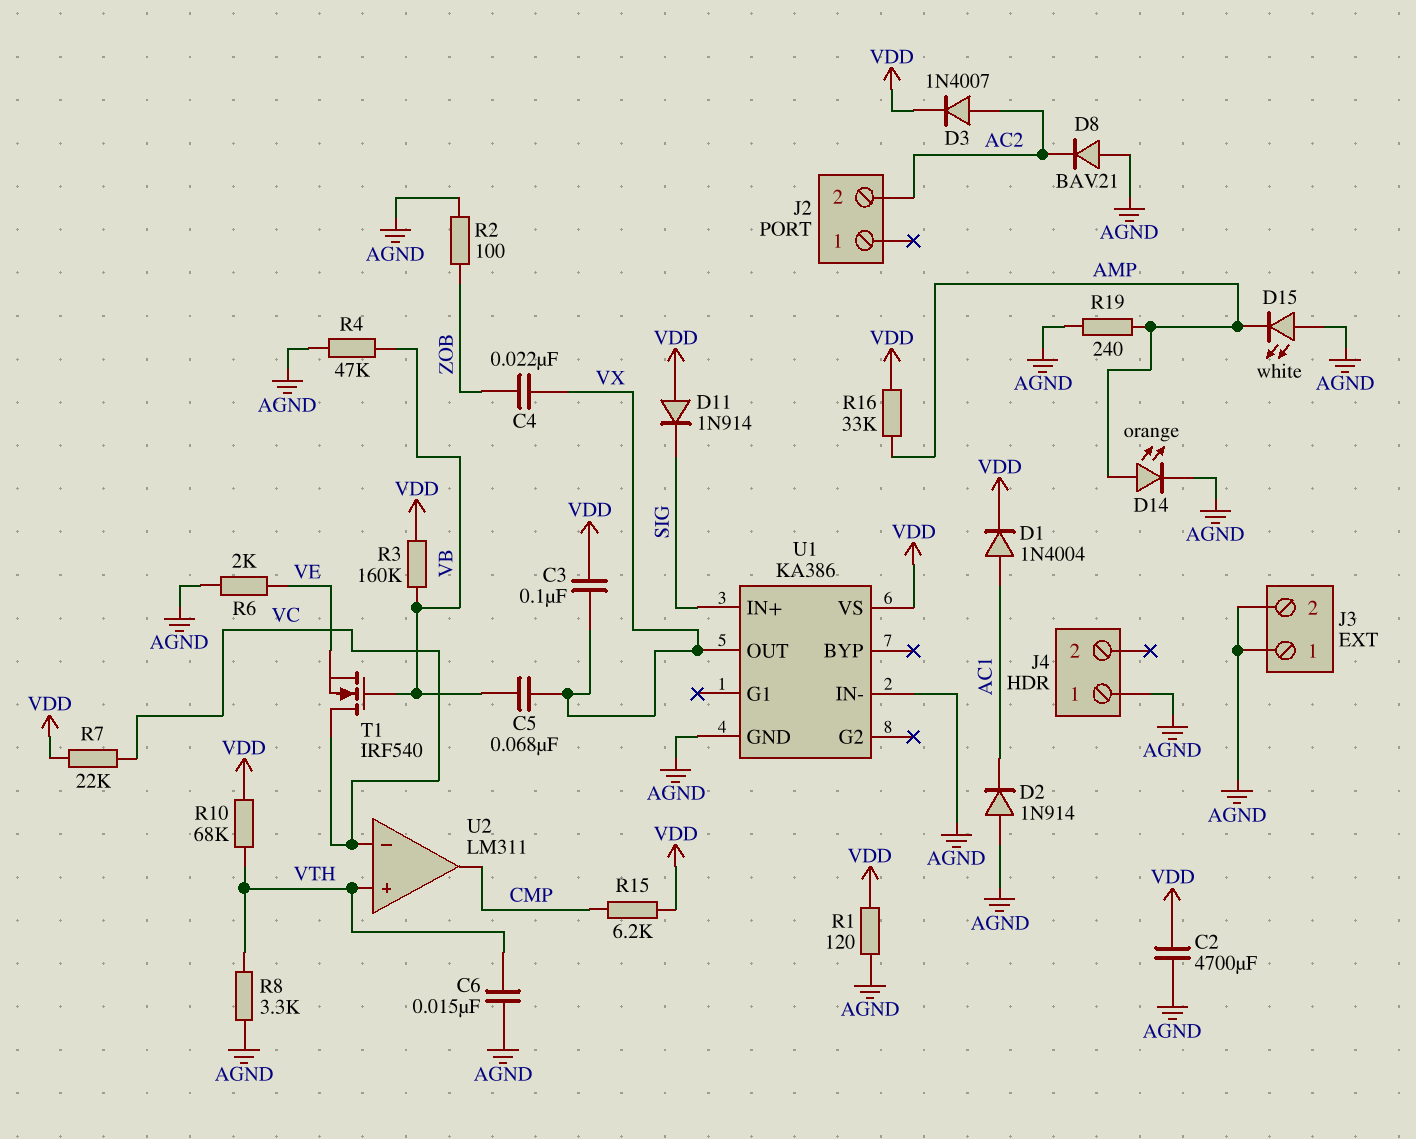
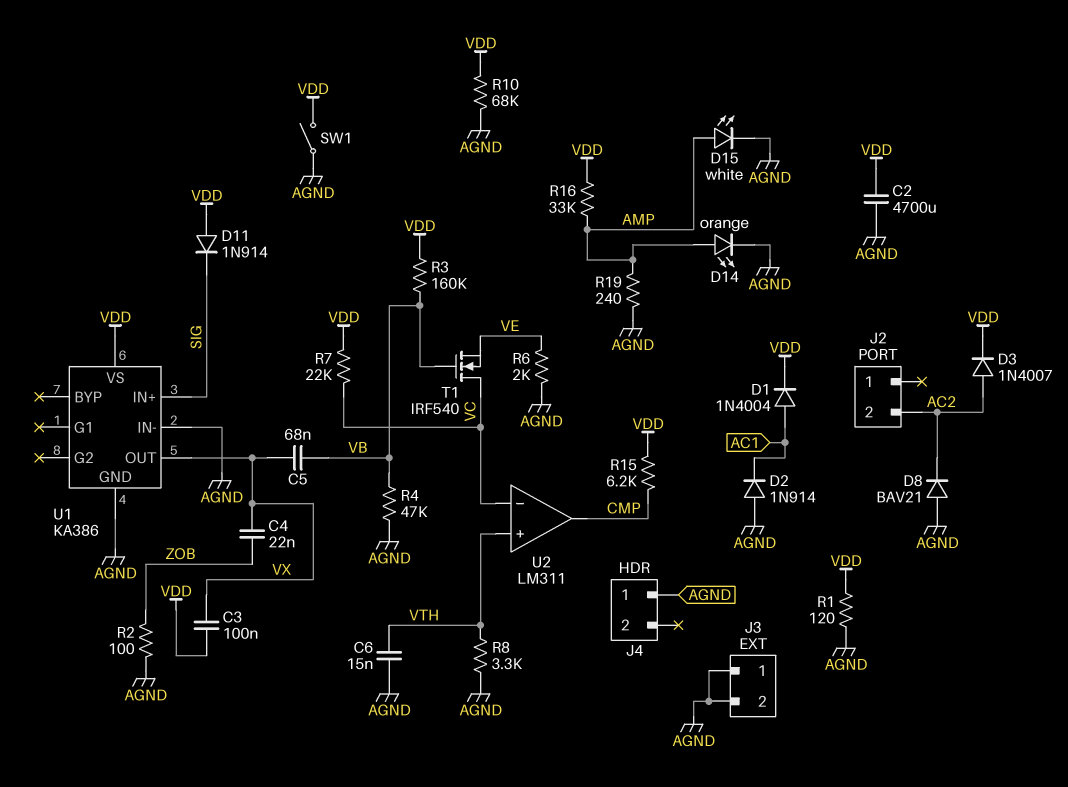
D15: LED white (A AGND, K AMP) -> LED white (A AMP, K AGND)
R10: 68k (VDD, VTH) -> 68k (AGND, VDD)
SW1: none -> switch (AGND, VDD)

